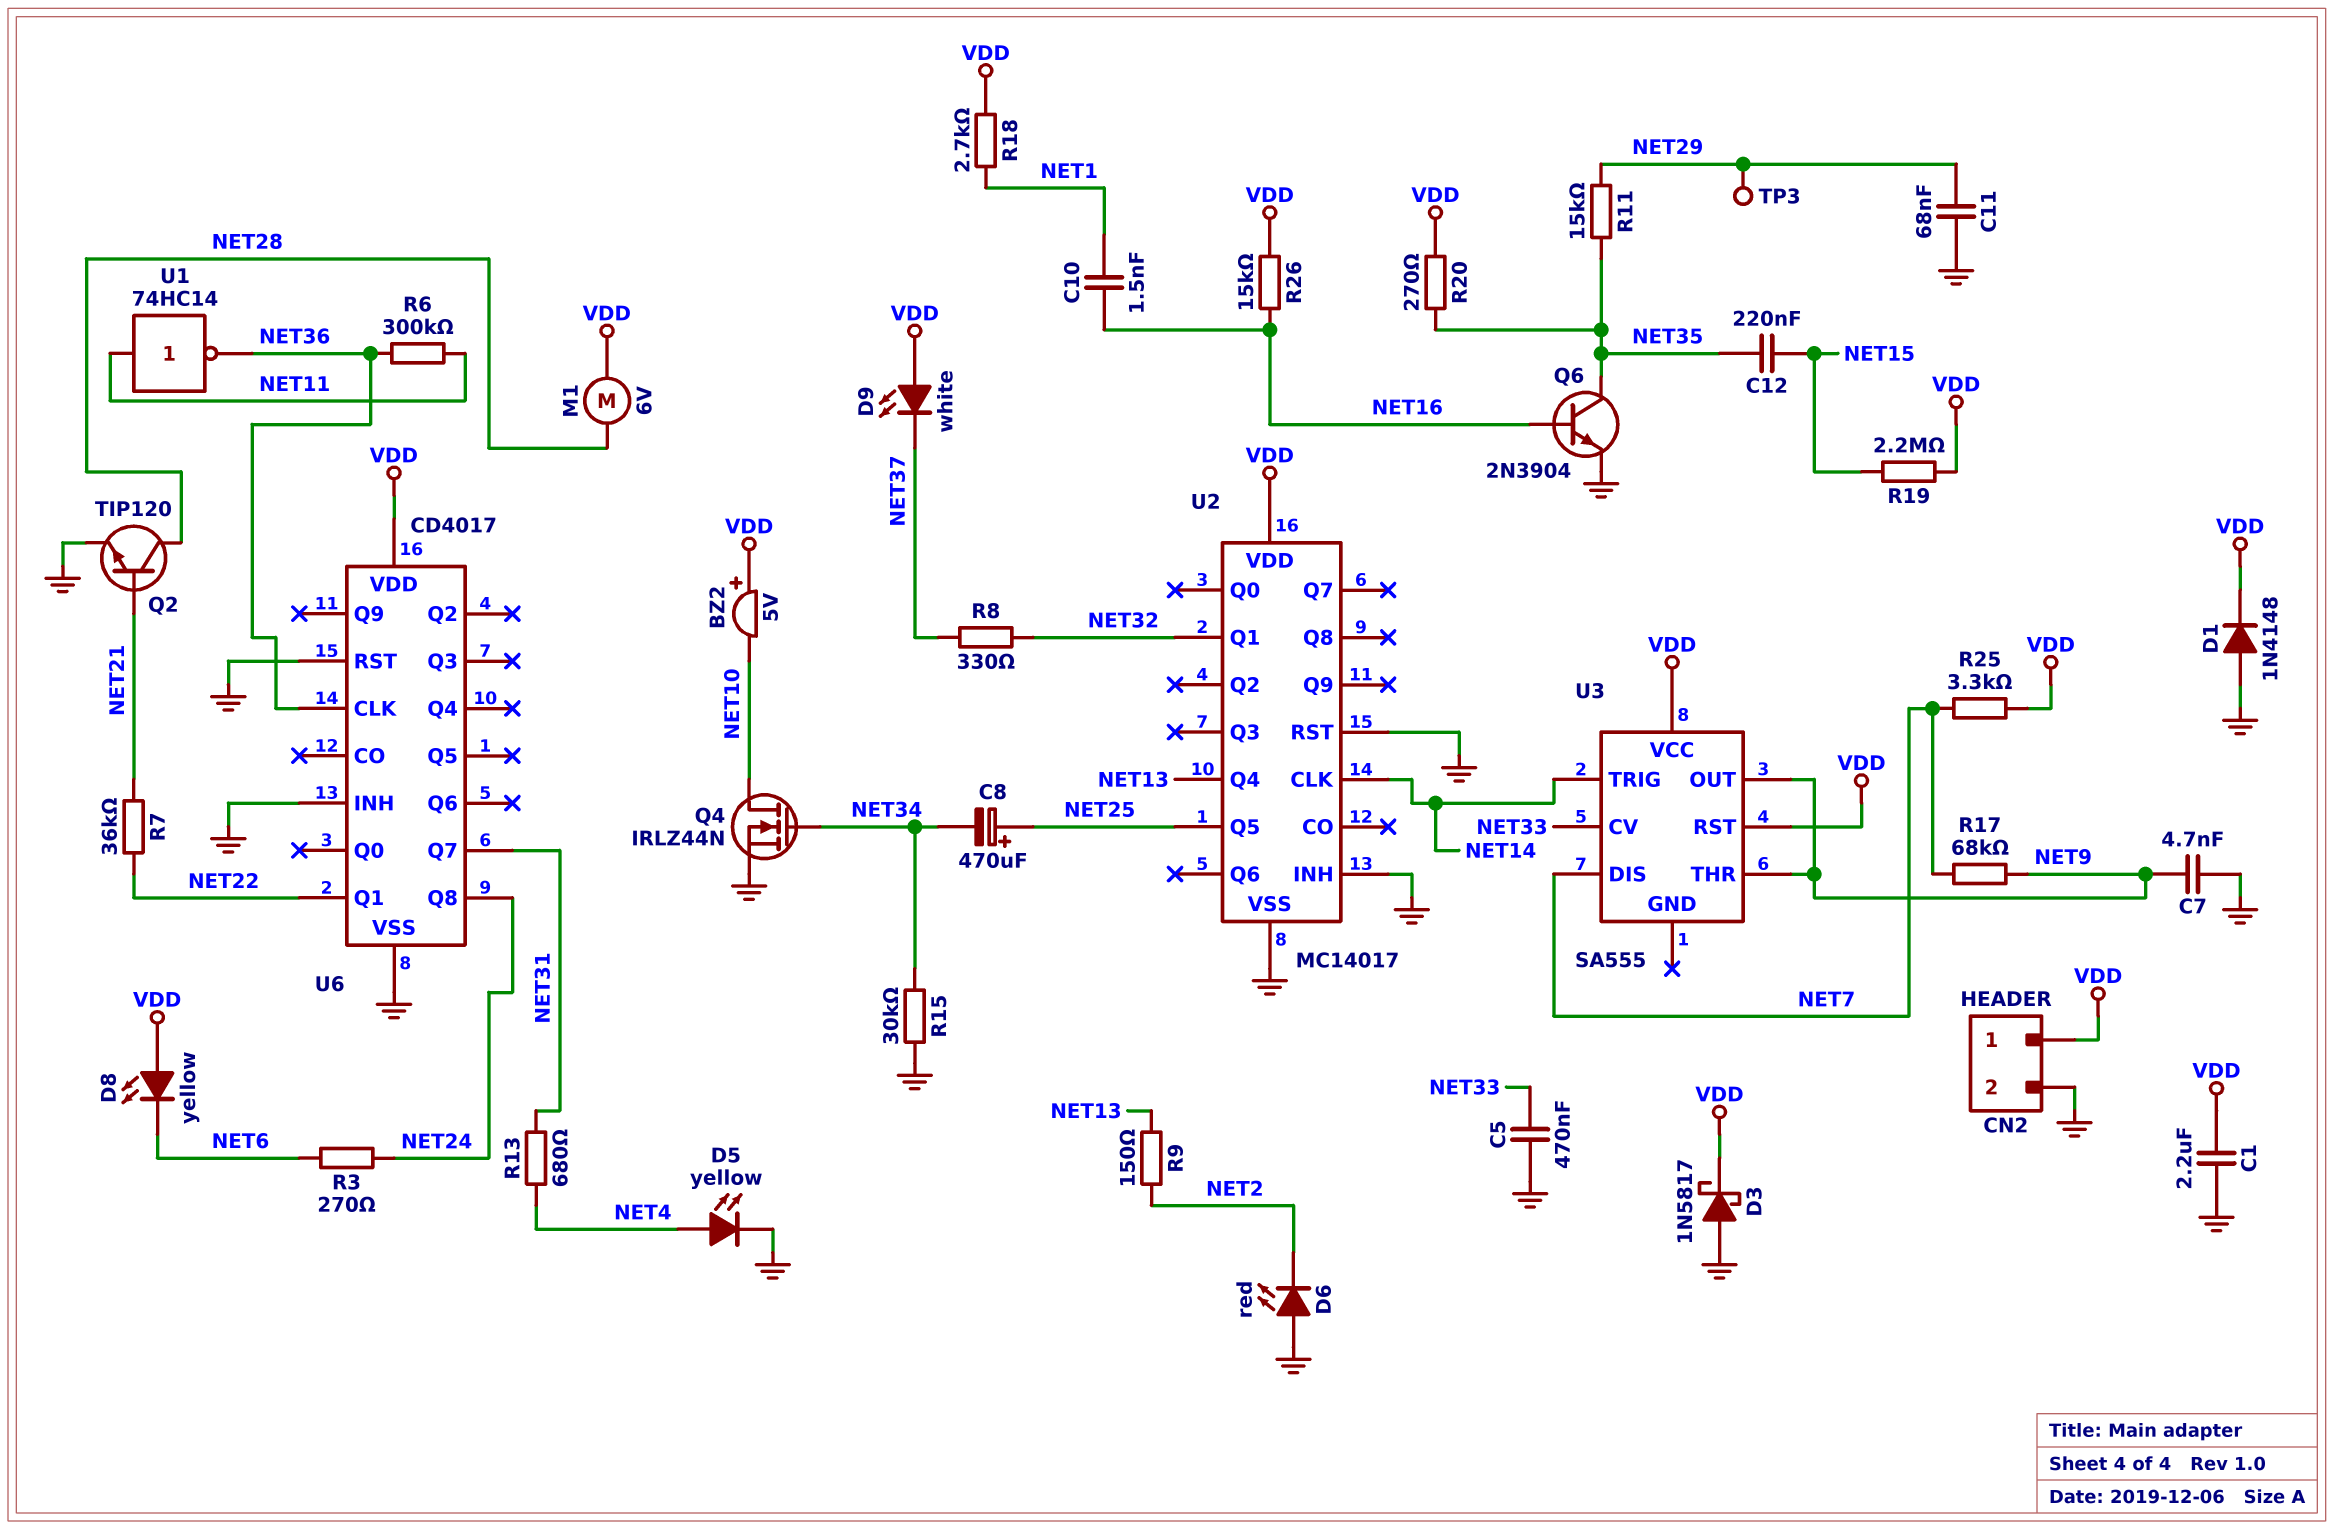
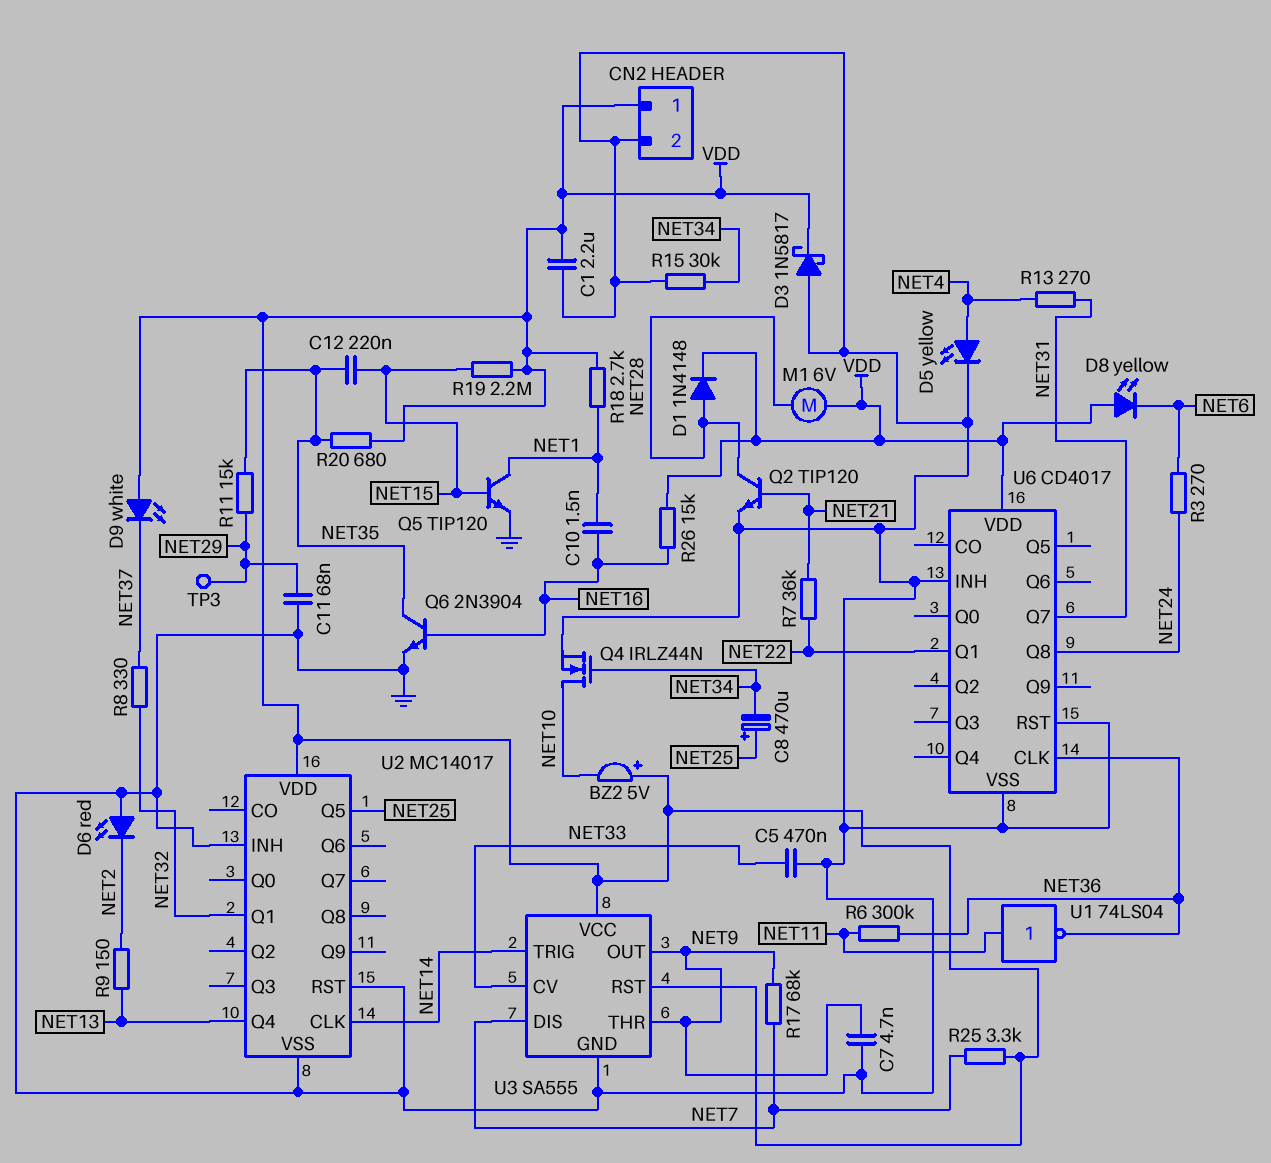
D1: diode 1N4148 (A GND, K VDD) -> diode 1N4148 (A NET28, K VDD)
Q5: none -> NPN TIP120 (B NET15, C NET1, E GND)
R13: 680 (NET4, NET31) -> 270 (NET4, NET31)
R20: 270 (NET35, VDD) -> 680 (NET35, VDD)
U1: NOT 74HC14 (in NET11, out NET36) -> NOT 74LS04 (in NET11, out NET36)
U3 pin GND: none -> GND

